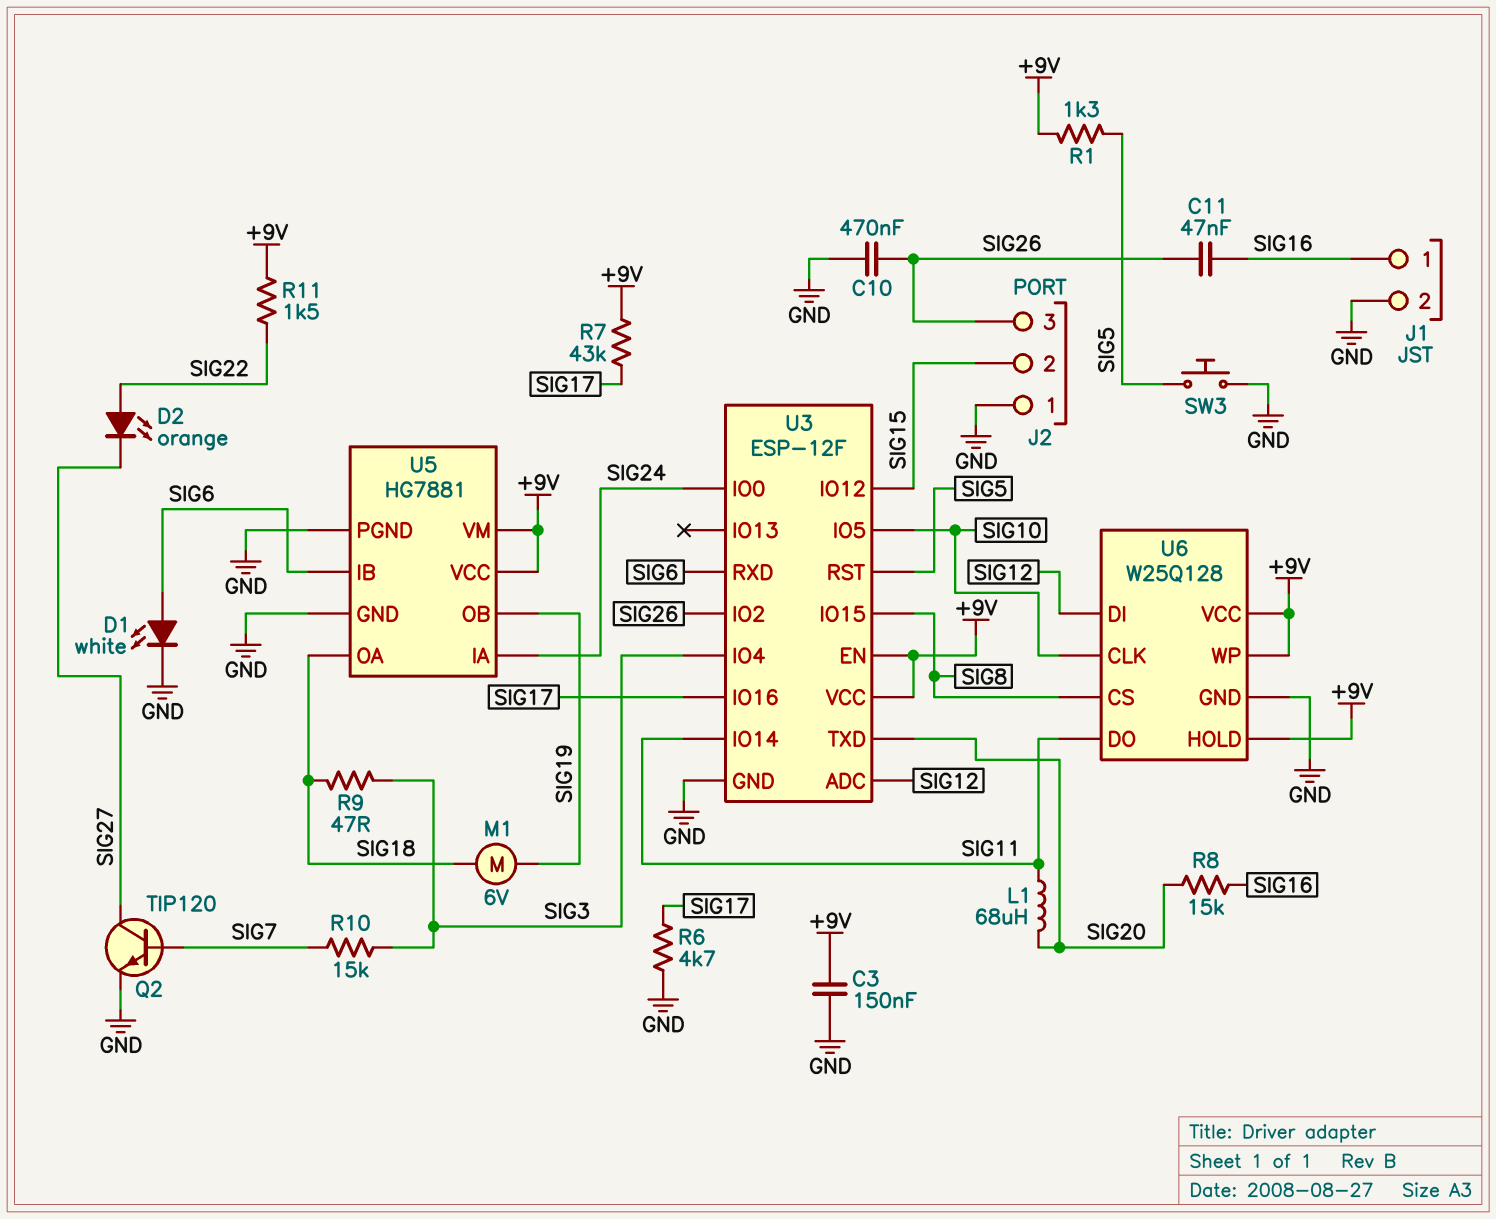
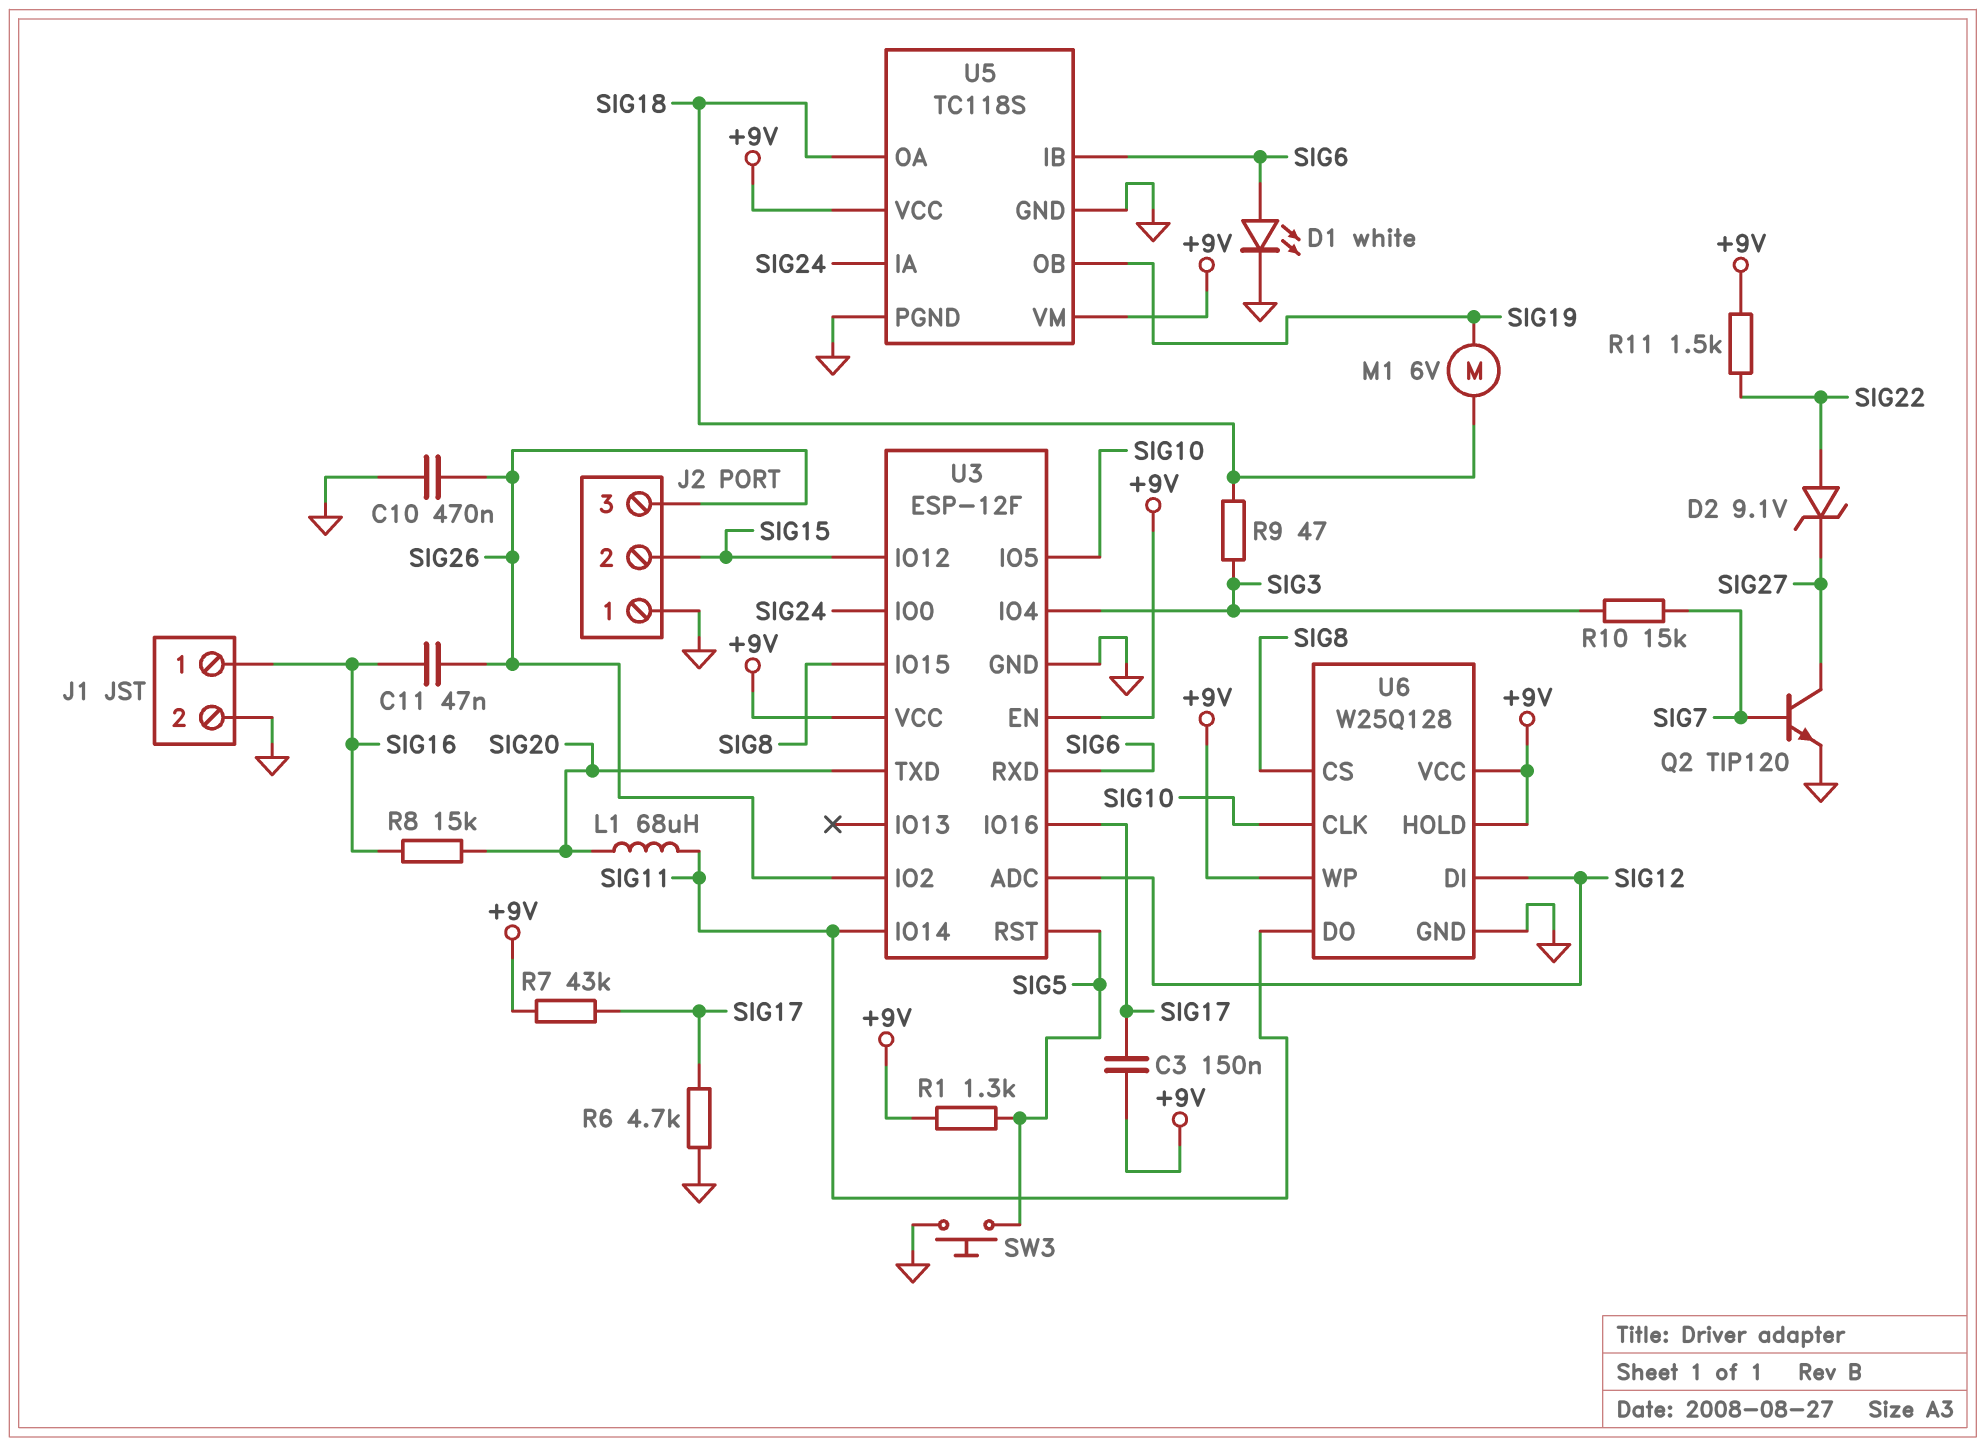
C3: 150nF (+9V, GND) -> 150nF (+9V, SIG17)
D2: LED orange (A SIG22, K SIG27) -> zener 9.1V (A SIG22, K SIG27)
U5: HG7881 -> TC118S

